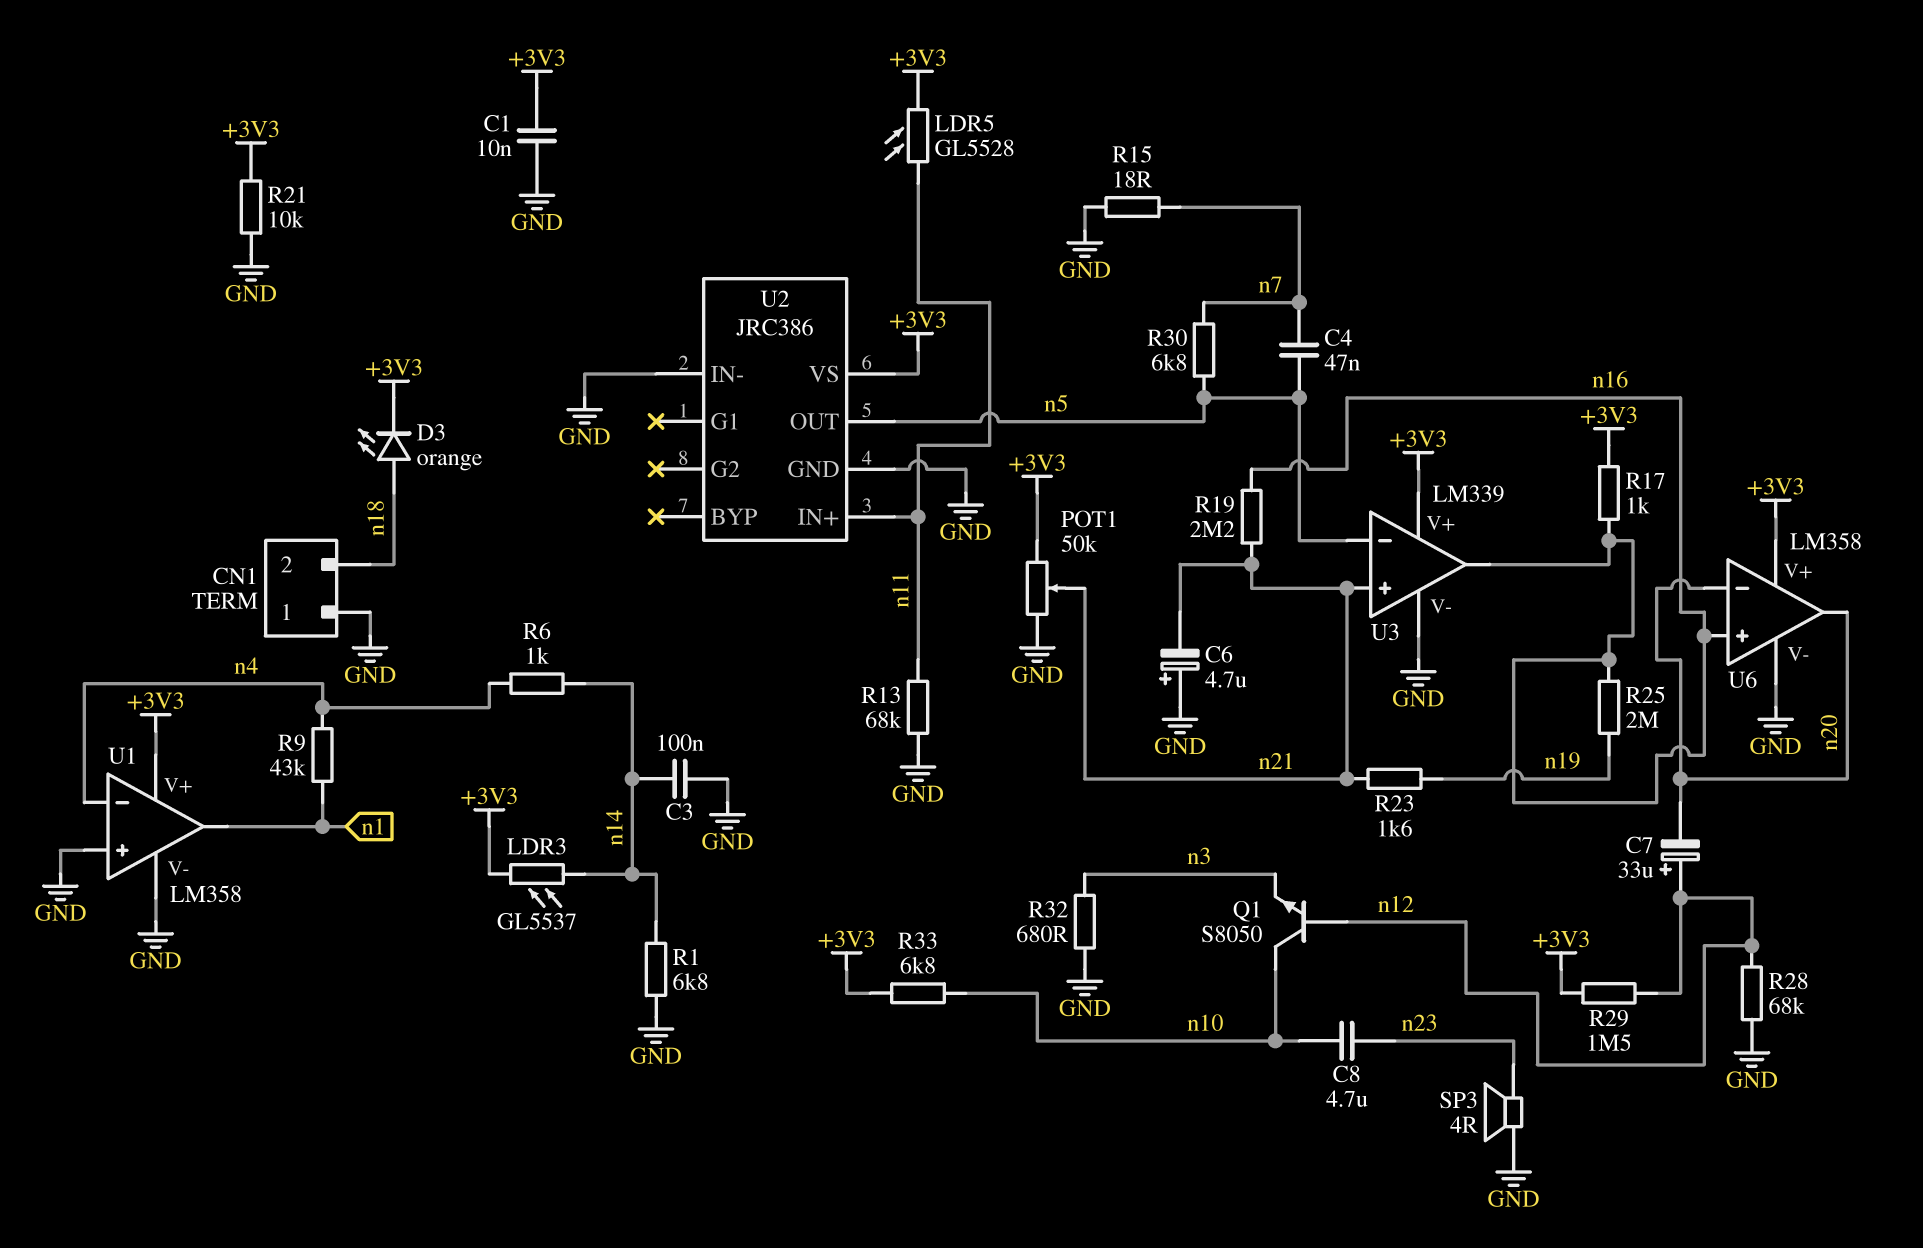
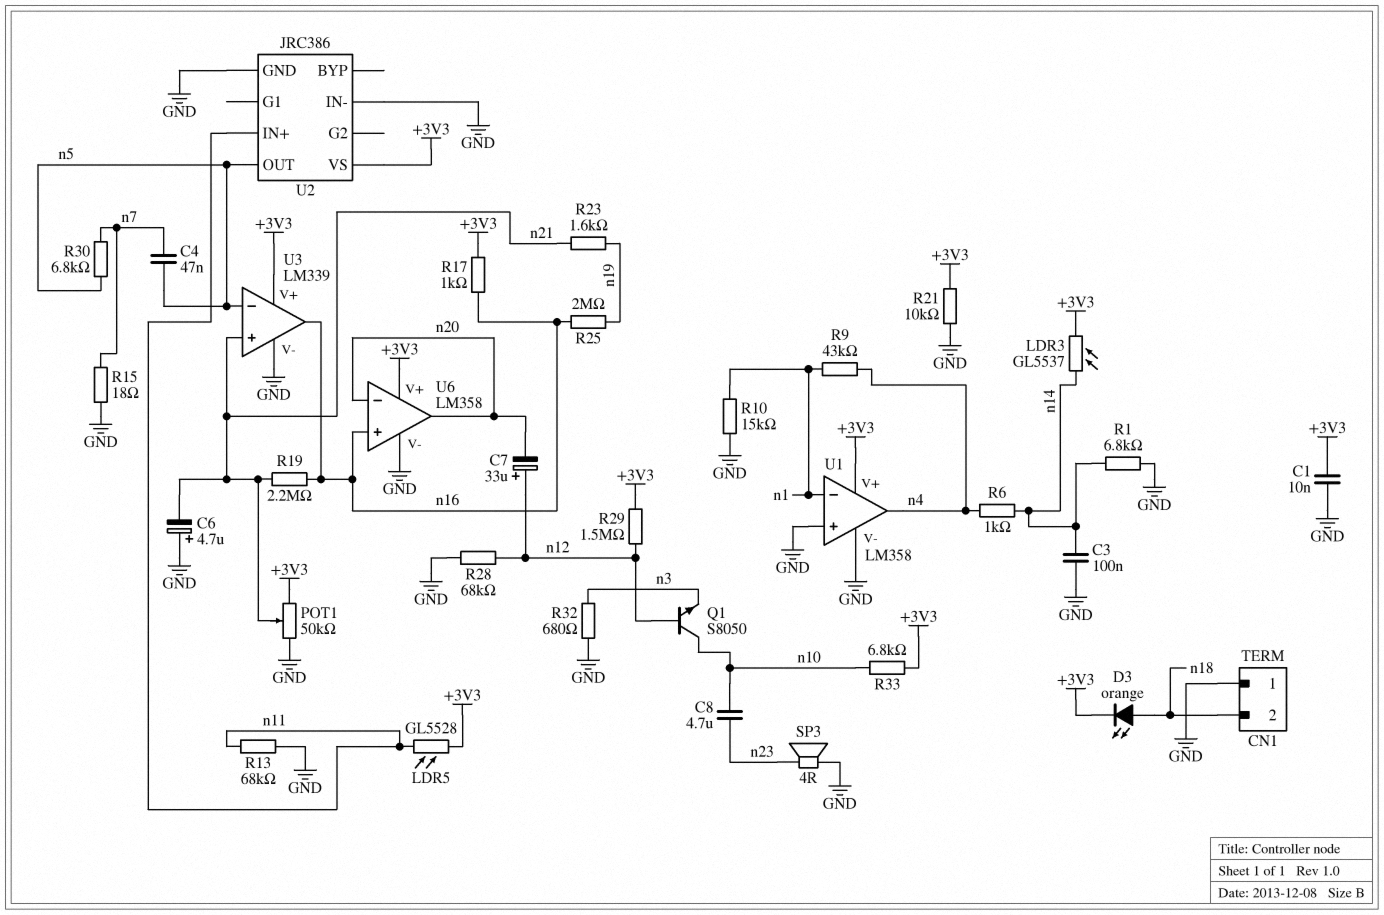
R10: none -> 15k (GND, n1)
U1 pin in-: n4 -> n1
U1 pin out: n1 -> n4

